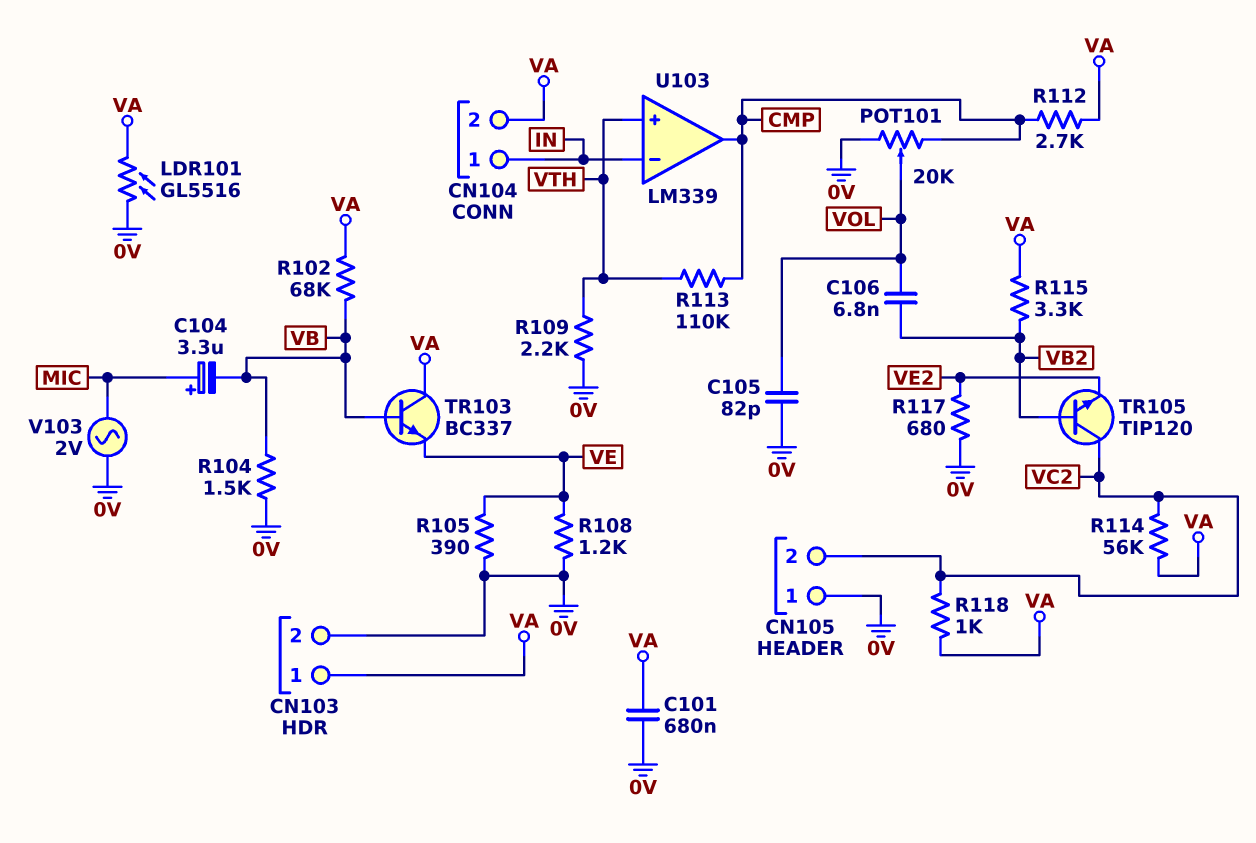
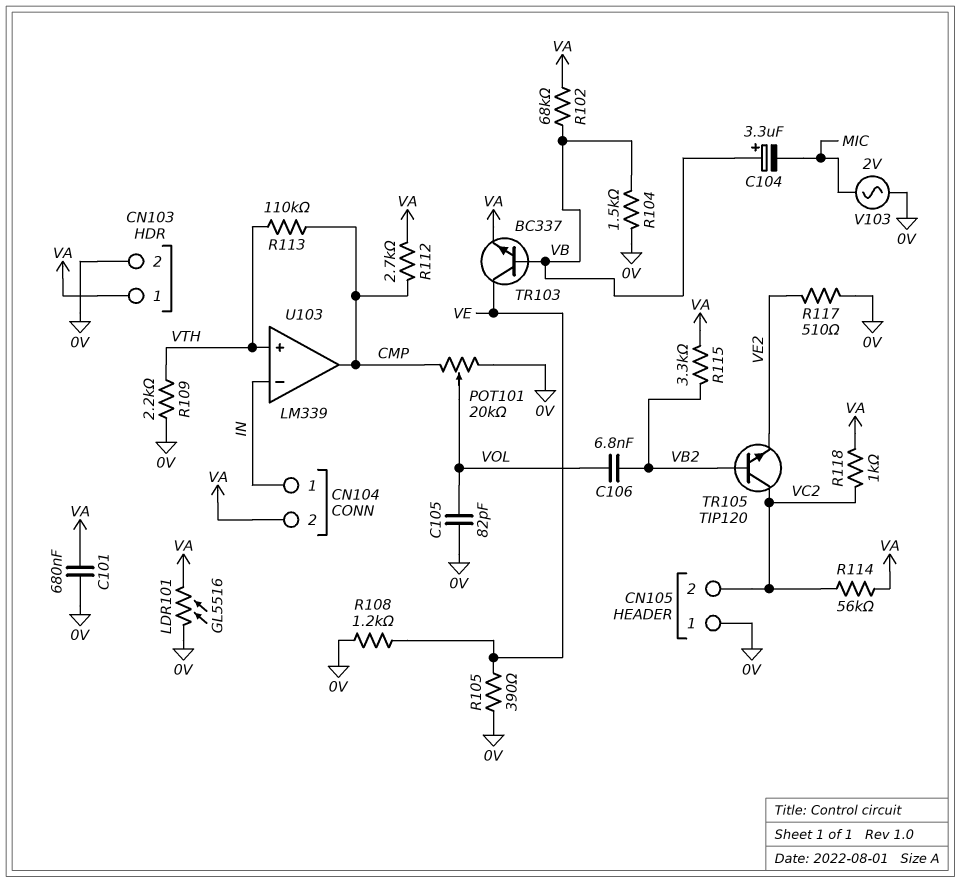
C104: 3.3uF (plus MIC, minus VB) -> 3.3uF (plus VB, minus MIC)
R117: 680 (0V, VE2) -> 510 (0V, VE2)
TR103: NPN BC337 (B VB, C VA, E VE) -> NPN BC337 (B VB, C VE, E VA)

